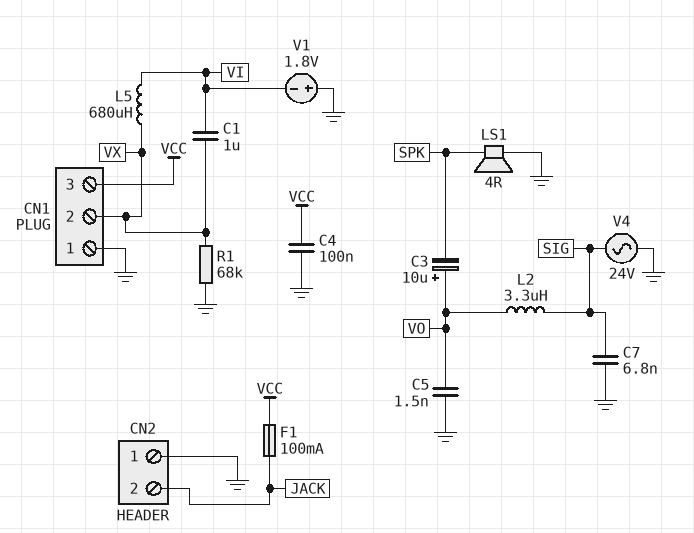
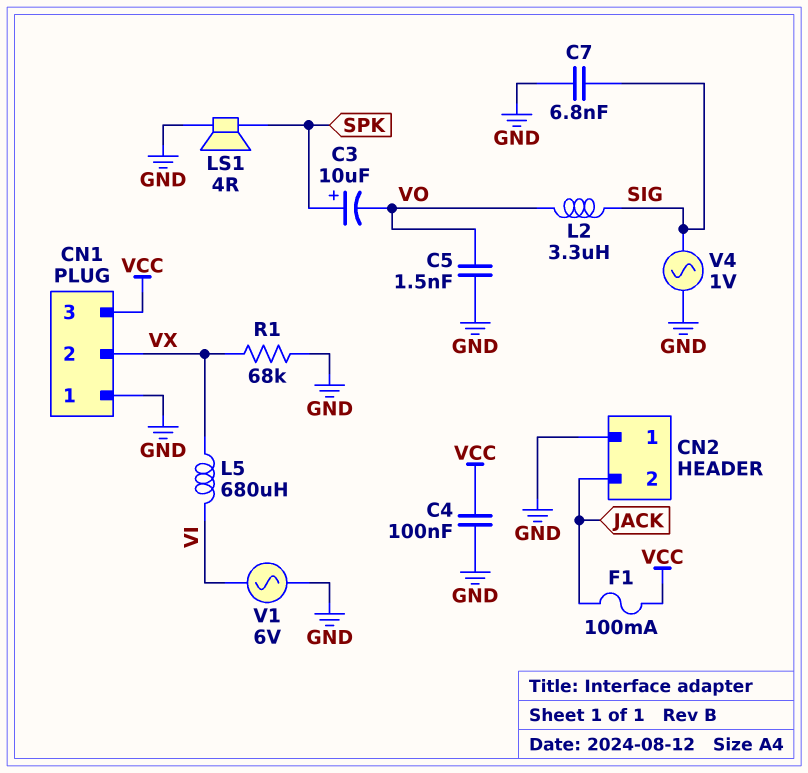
C1: 1uF (VI, VX) -> none
C3: 10uF (plus VO, minus SPK) -> 10uF (plus SPK, minus VO)
V1: 1.8V (plus GND, minus VI) -> AC 6V (GND, VI)
V4: AC 24V (GND, SIG) -> AC 1V (GND, SIG)

